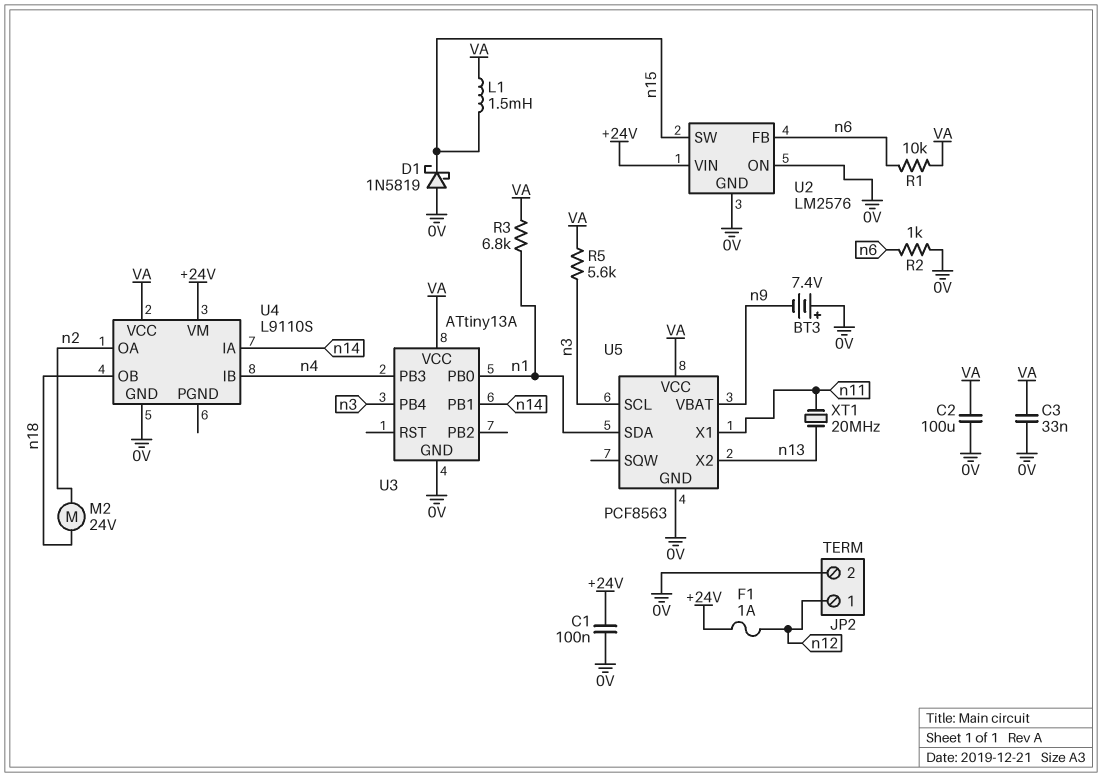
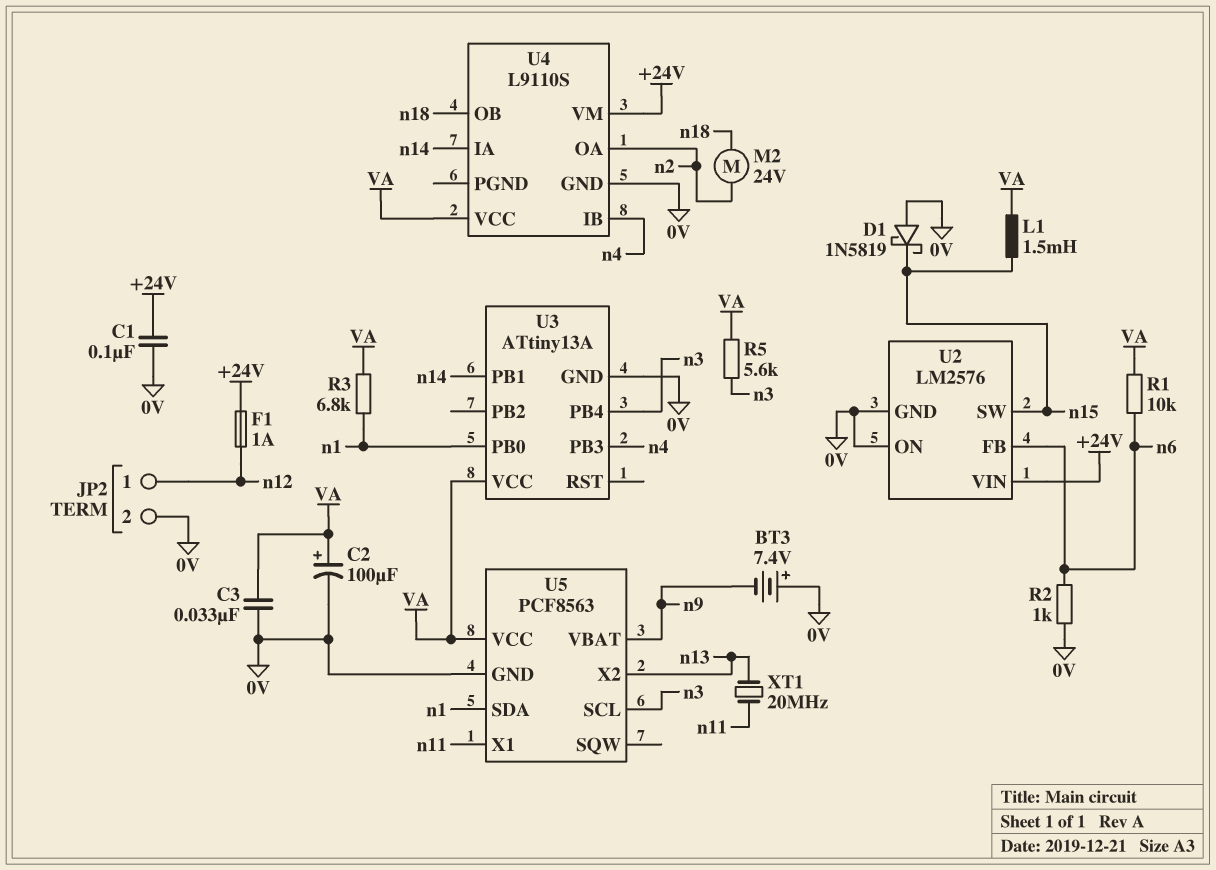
C2: 100uF (0V, VA) -> 100uF (plus VA, minus 0V)

